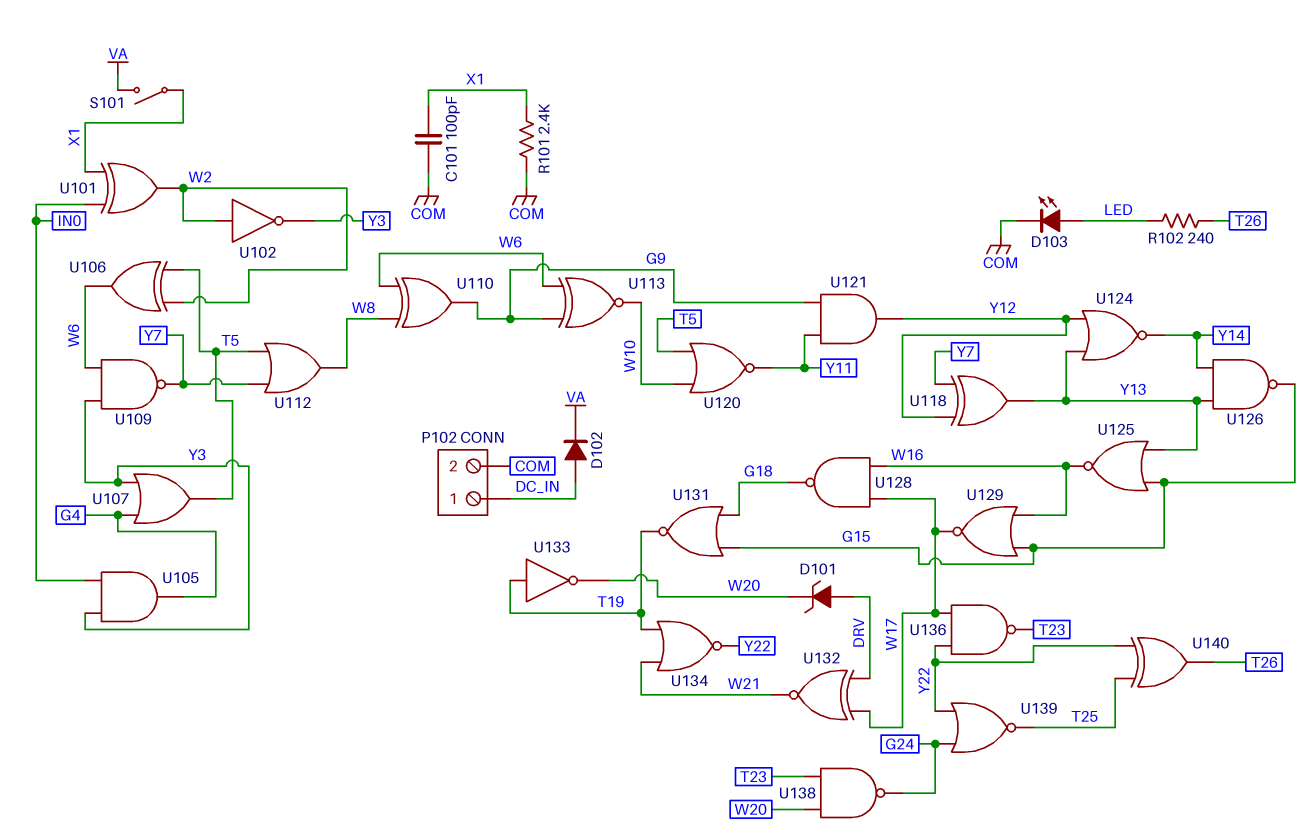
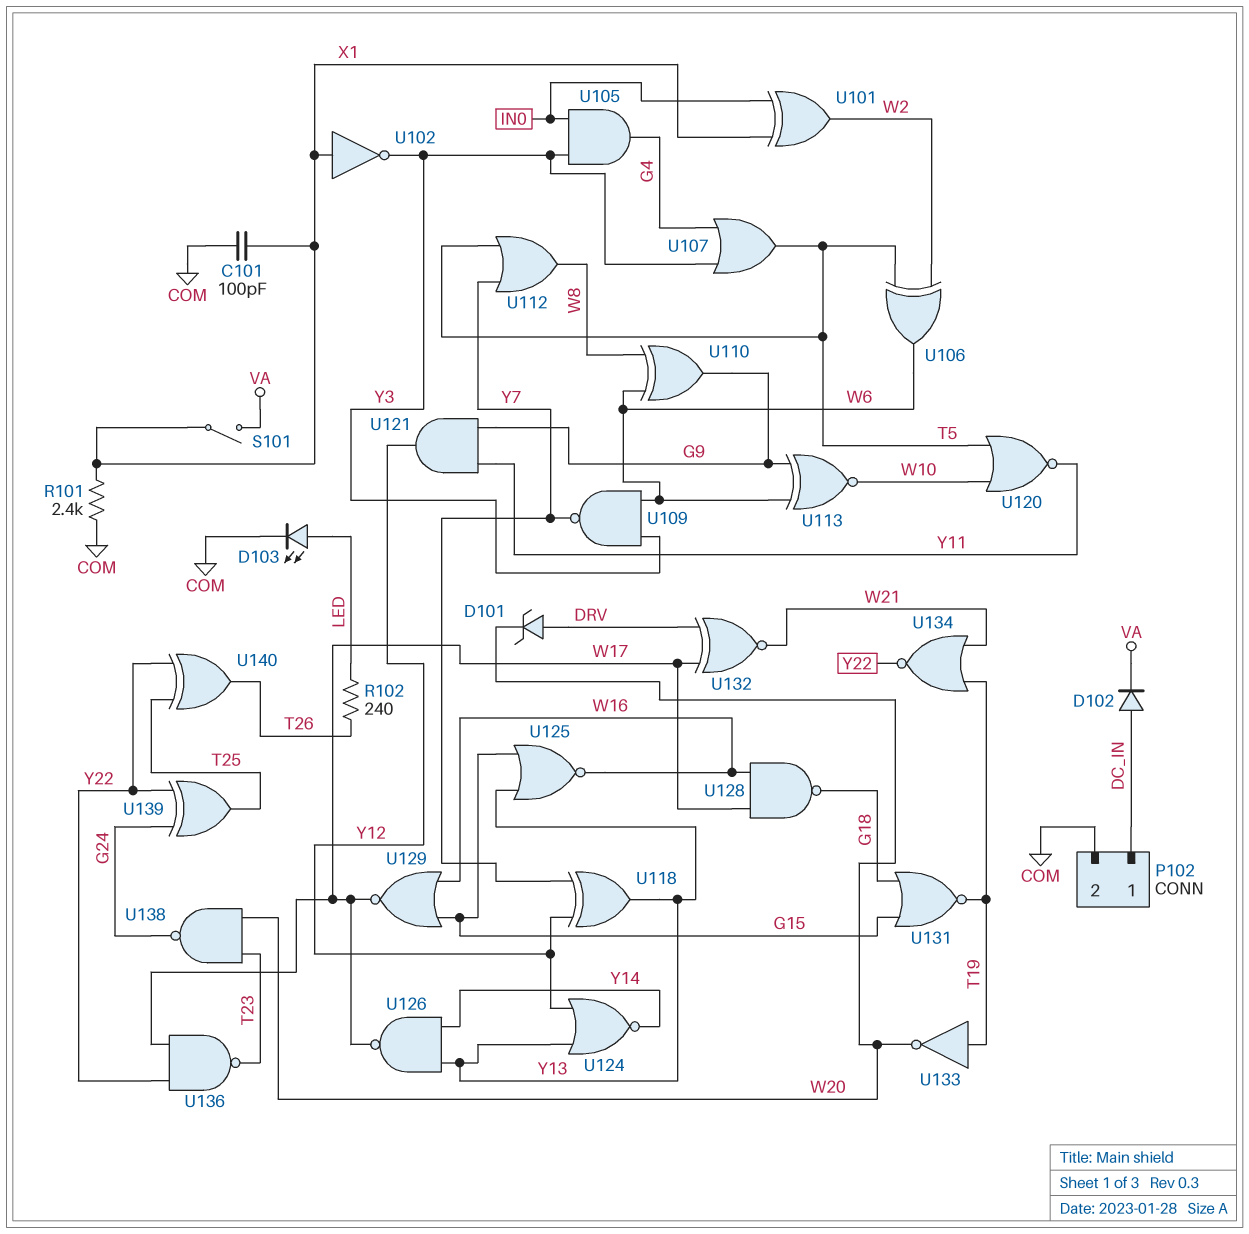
U102: NOT (in W2, out Y3) -> NOT (in X1, out Y3)
U126: NAND (in Y13, in Y14, out G15) -> NAND (in Y13, in Y14, out W17)
U139: NOR (in G24, in Y22, out T25) -> XOR (in G24, in Y22, out T25)

